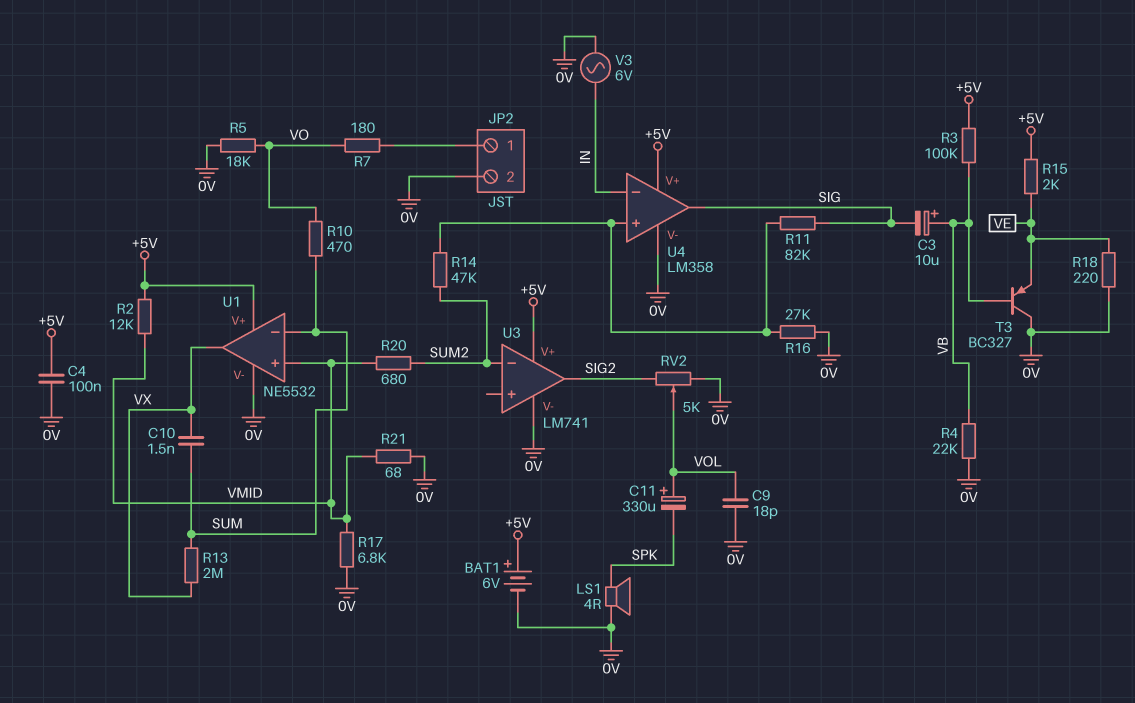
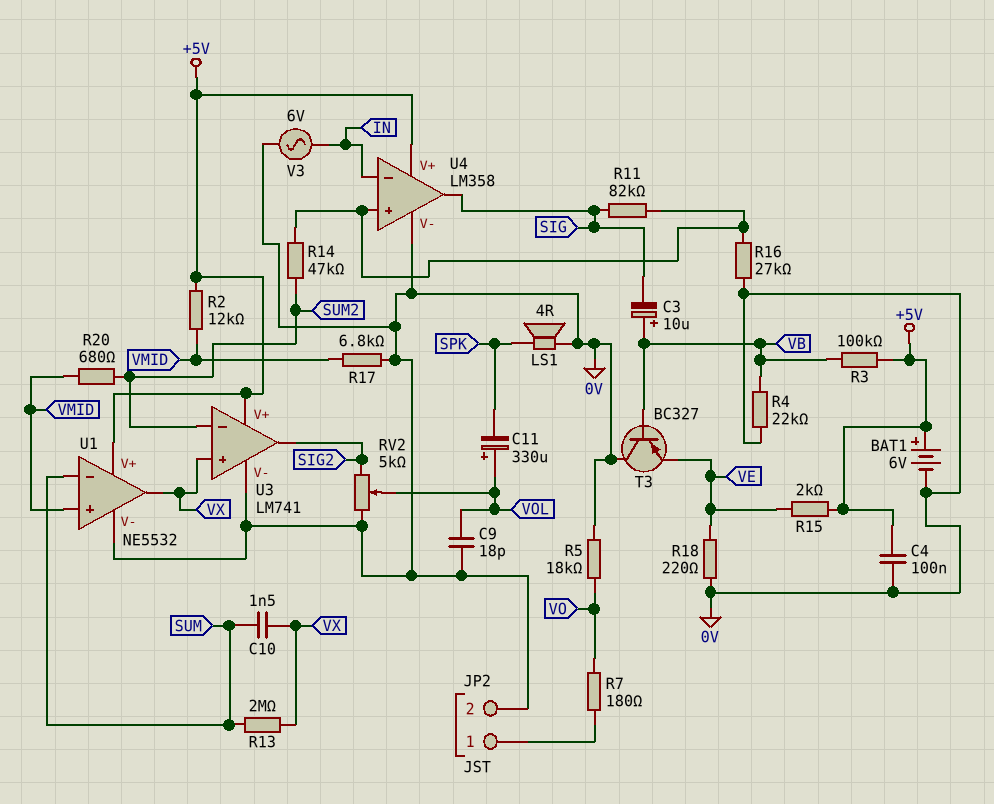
R10: 470 (SUM, VO) -> none
R21: 68 (0V, VMID) -> none
U3 pin in+: none -> VX

